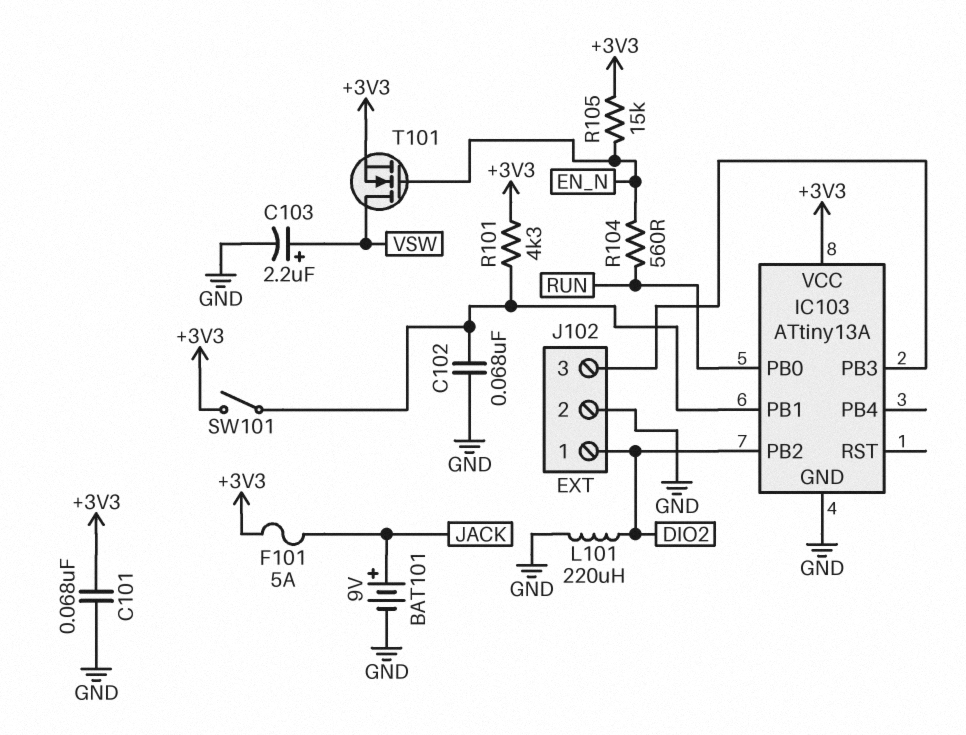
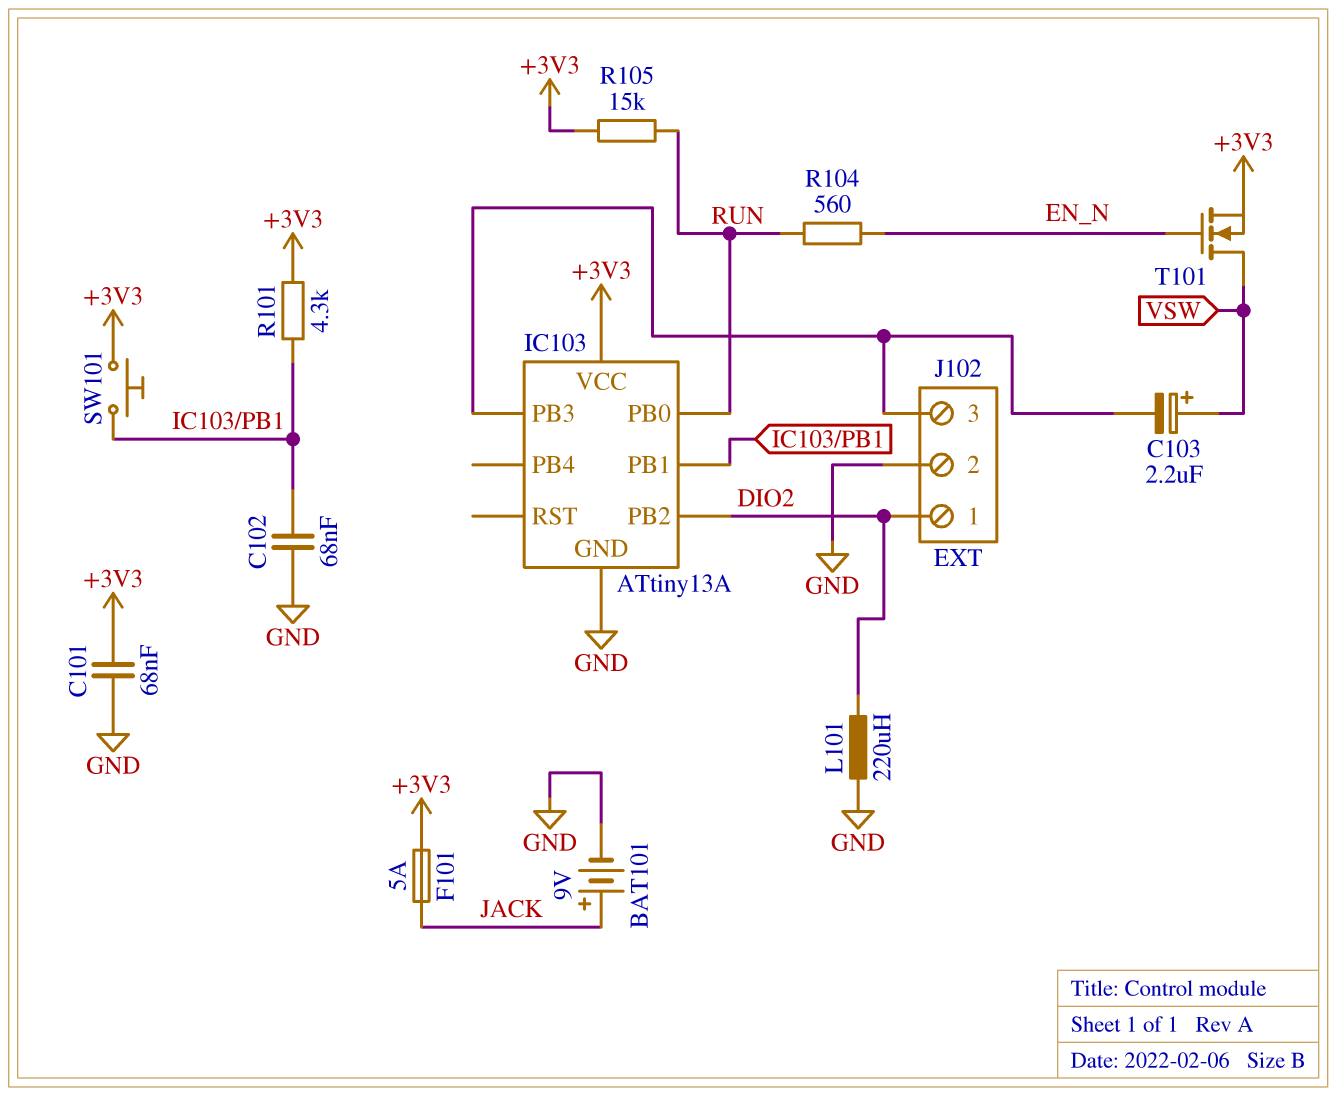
C103: 2.2uF (plus VSW, minus GND) -> 2.2uF (plus VSW, minus IC103/PB3)
R105: 15k (+3V3, EN_N) -> 15k (+3V3, RUN)
SW101: switch (+3V3, IC103/PB1) -> button (+3V3, IC103/PB1)

